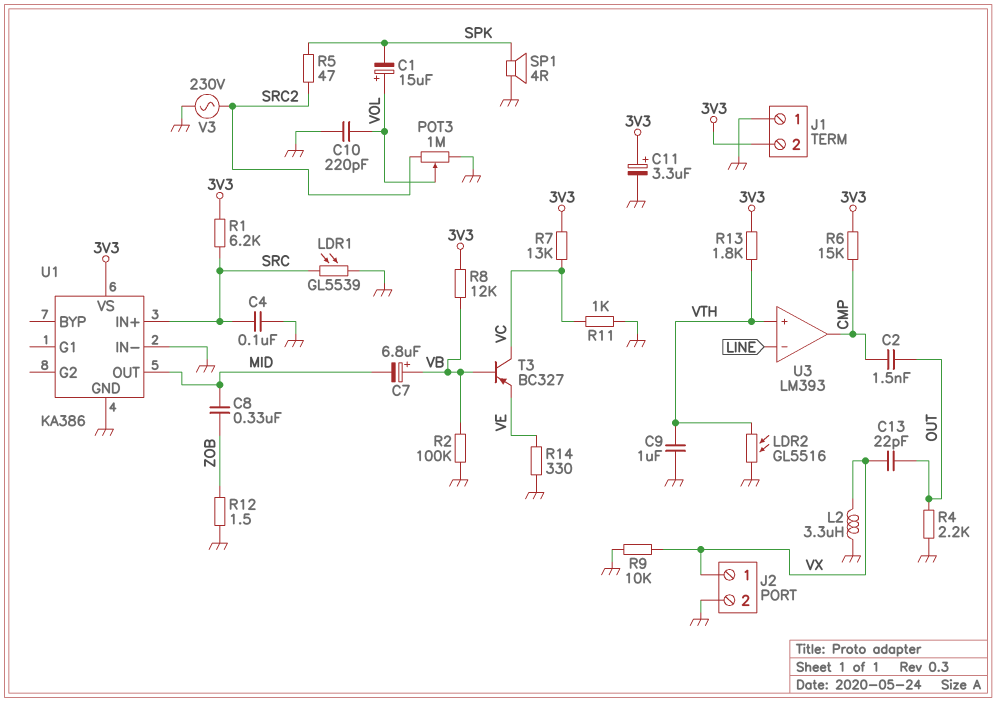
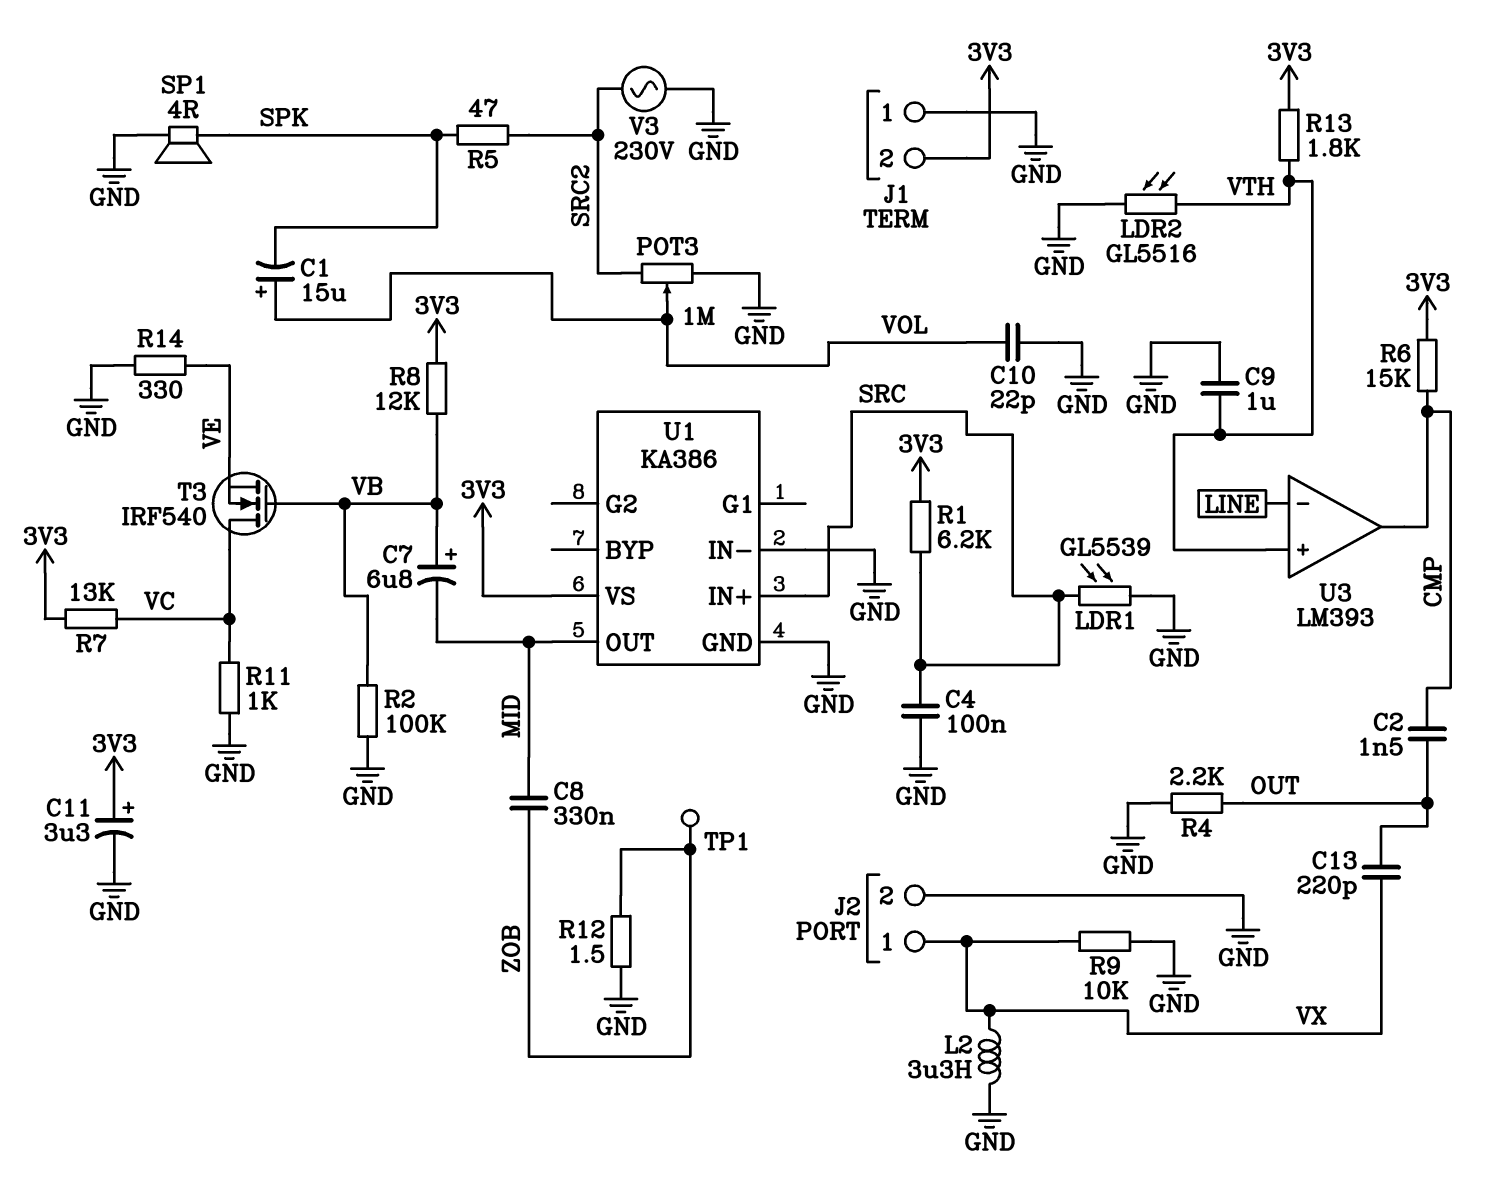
C10: 220pF (GND, VOL) -> 22pF (GND, VOL)
C13: 22pF (OUT, VX) -> 220pF (OUT, VX)
T3: PNP BC327 (B VB, C VC, E VE) -> NMOS IRF540 (G VB, D VC, S VE)
TP1: none -> test point (ZOB)

